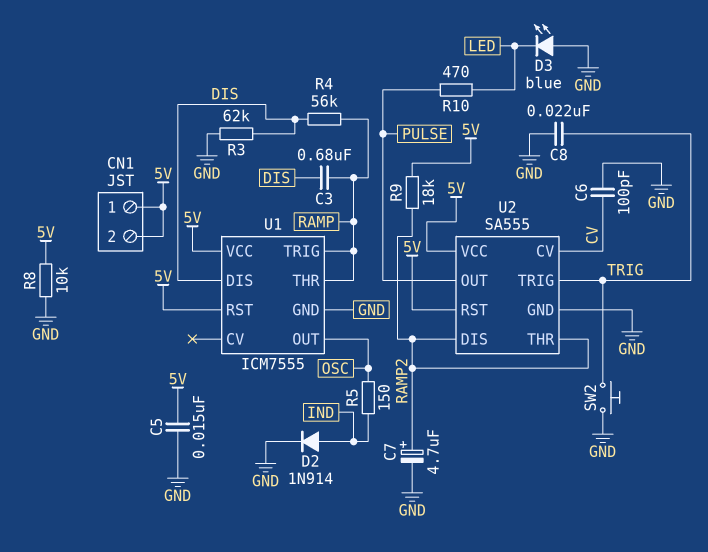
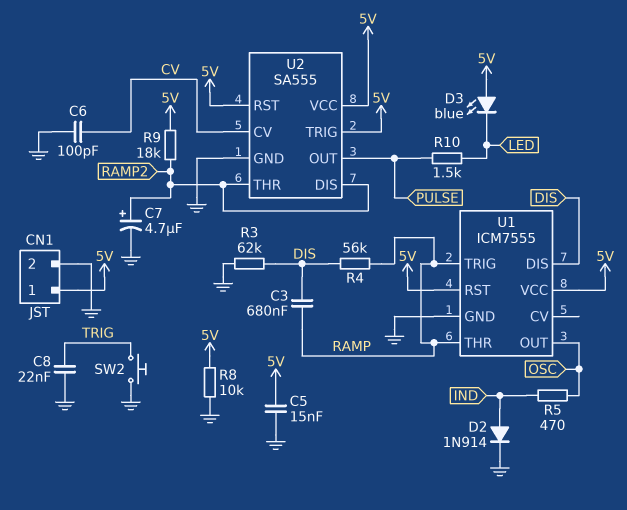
CN1 pin 2: 5V -> GND
D3: LED blue (A GND, K LED) -> LED blue (A 5V, K LED)
R5: 150 (IND, OSC) -> 470 (IND, OSC)
R10: 470 (LED, PULSE) -> 1.5k (LED, PULSE)
U2 pin TRIG: TRIG -> 5V

